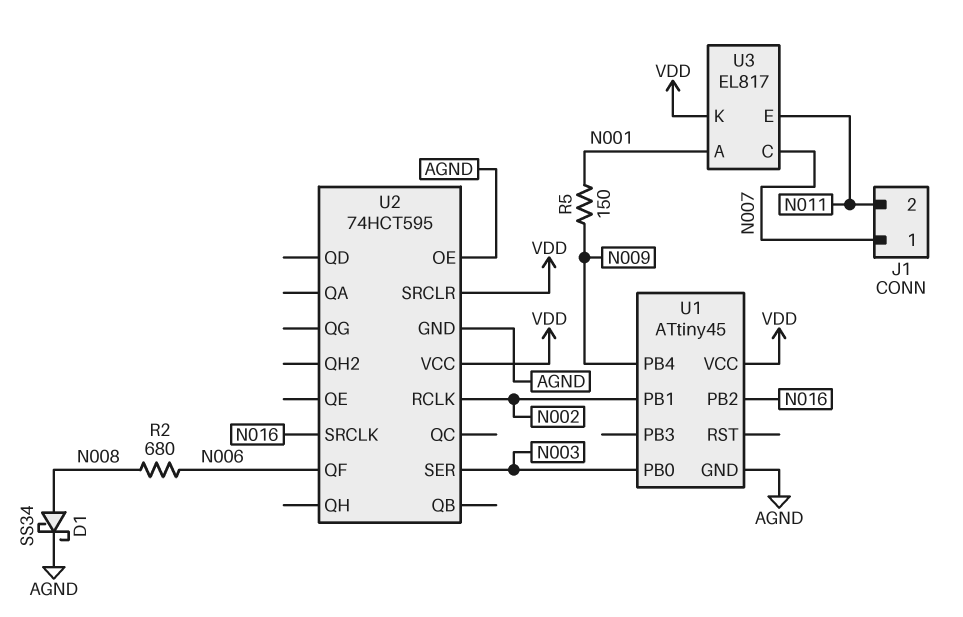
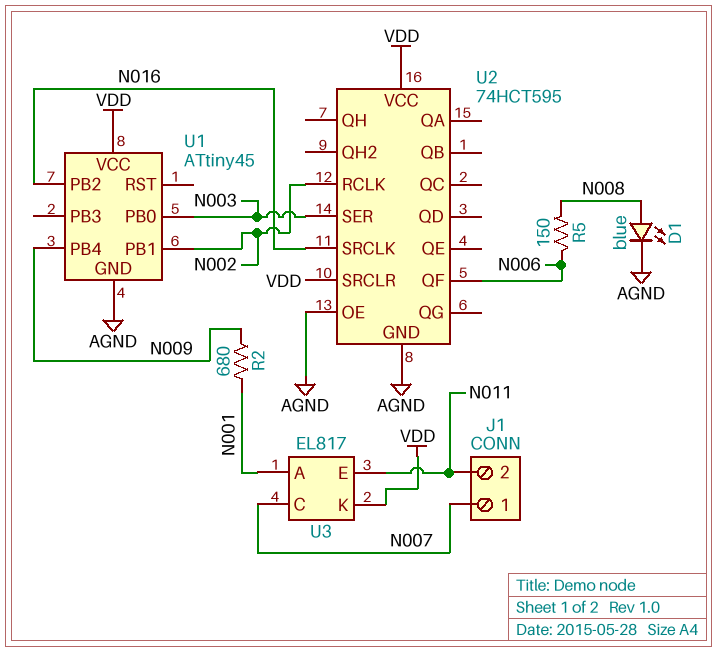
D1: schottky SS34 (A N008, K AGND) -> LED blue (A N008, K AGND)
R2: 680 (N006, N008) -> 680 (N001, N009)
R5: 150 (N001, N009) -> 150 (N006, N008)

